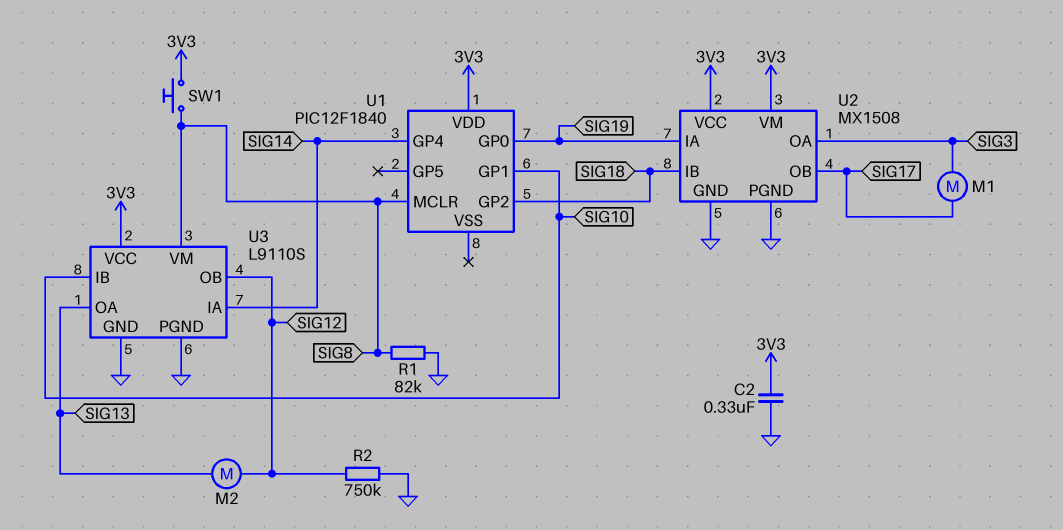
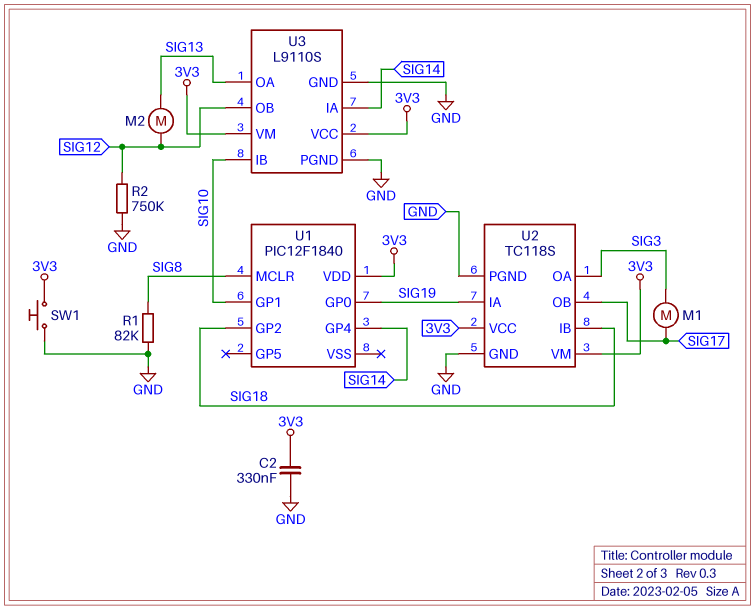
SW1: button (3V3, SIG8) -> button (3V3, GND)
U2: MX1508 -> TC118S
U3 pin VM: SIG8 -> 3V3

